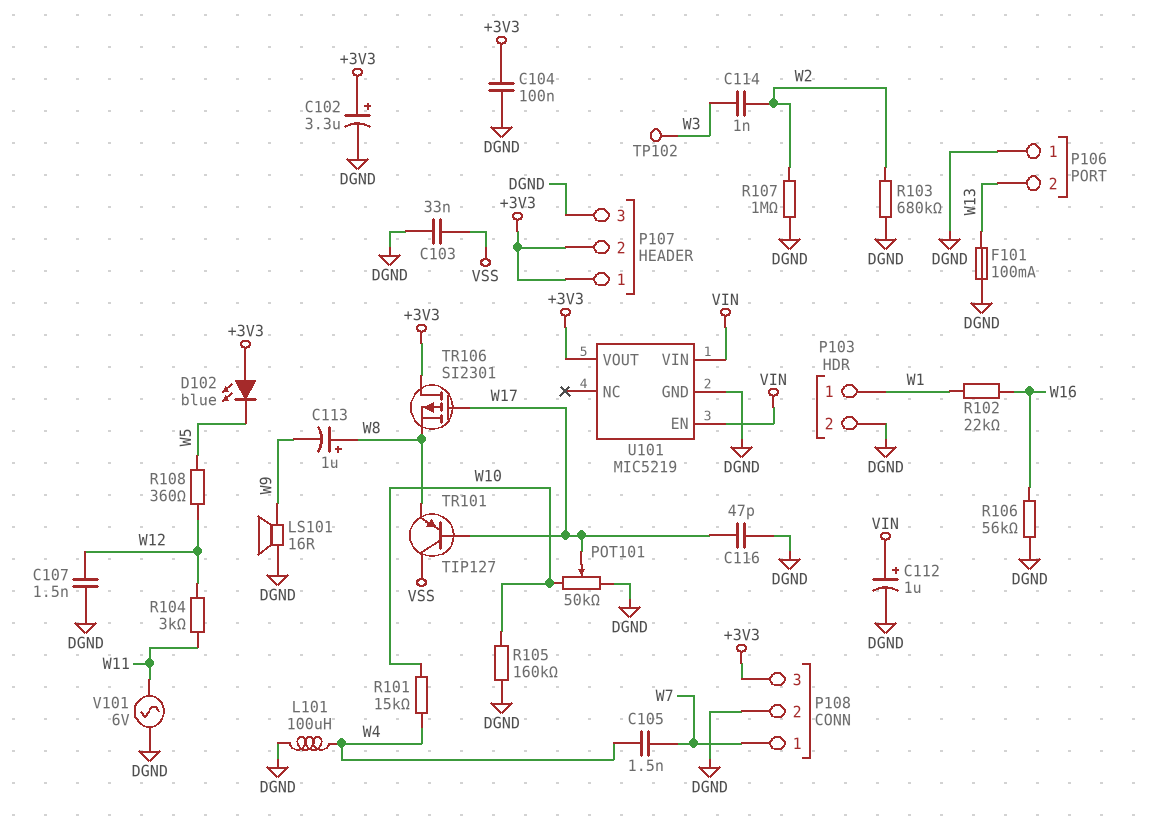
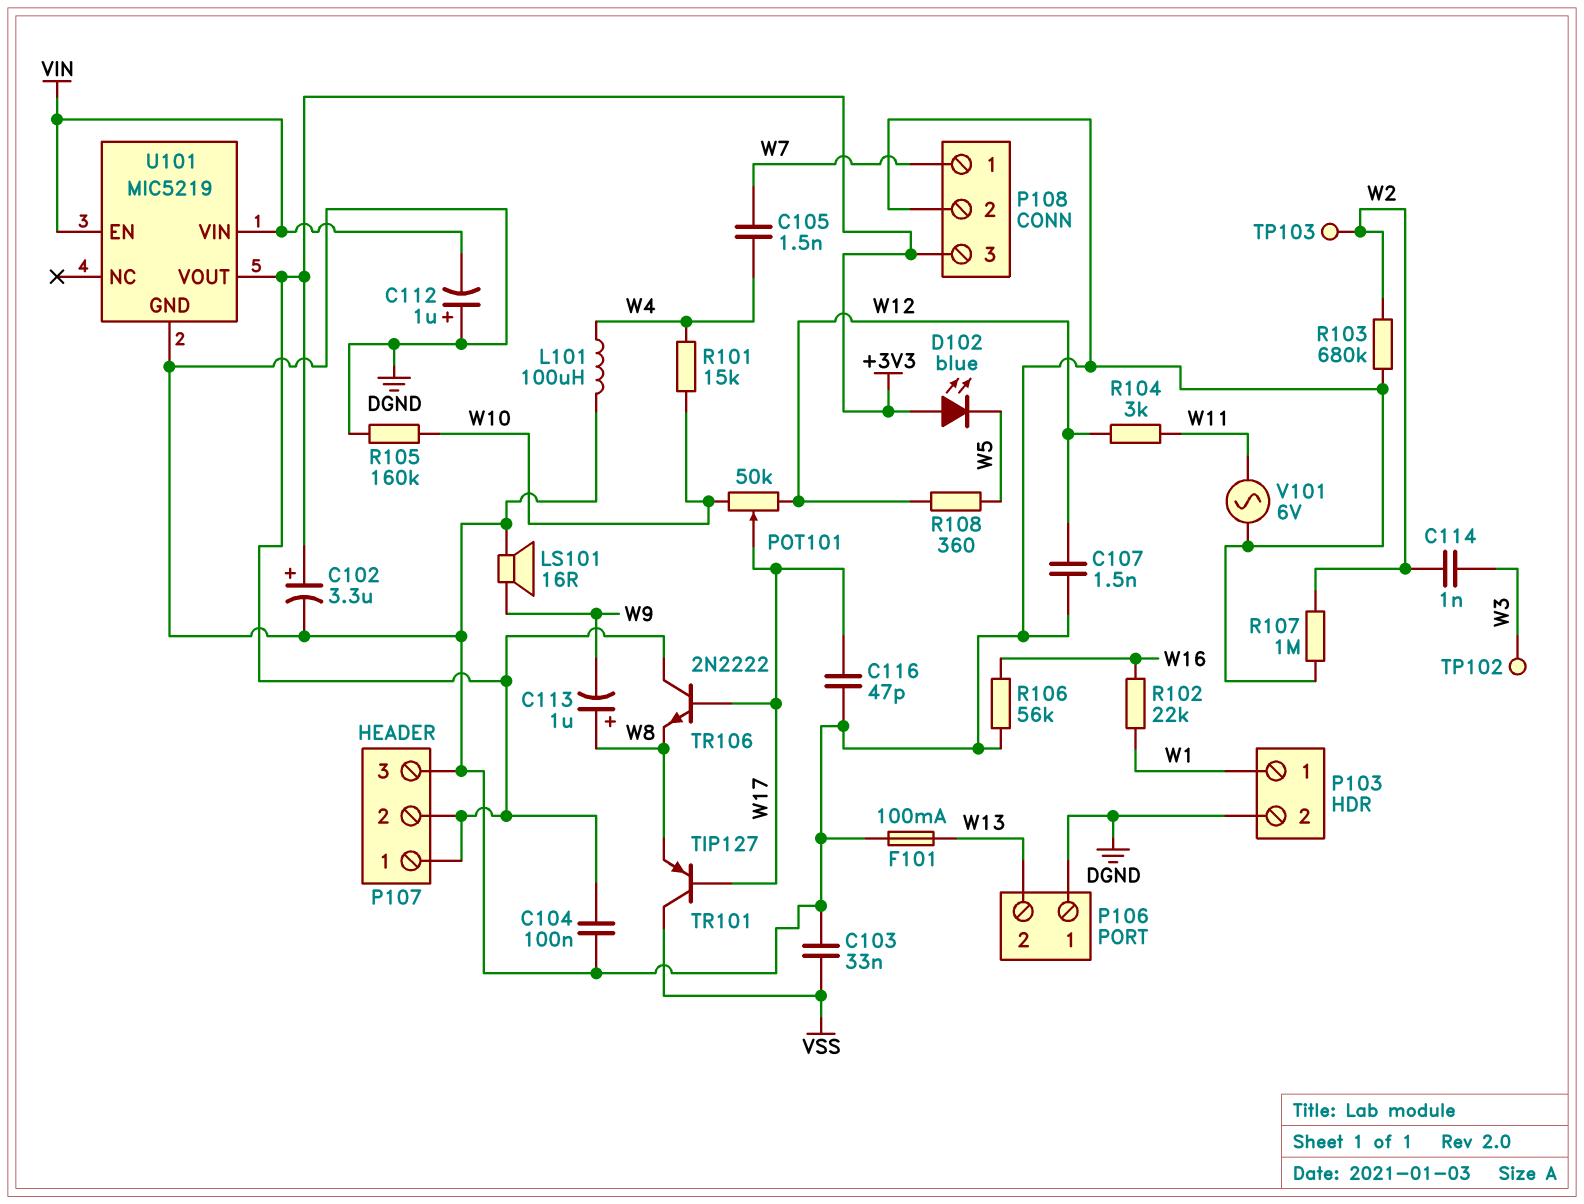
C112: 1uF (plus VIN, minus DGND) -> 1uF (plus DGND, minus VIN)
POT101: 50k (DGND, W10, wiper W17) -> 50k (W10, W12, wiper W17)
TP103: none -> test point (W2)
TR106: PMOS SI2301 (G W17, D +3V3, S W8) -> NPN 2N2222 (B W17, C +3V3, E W8)

